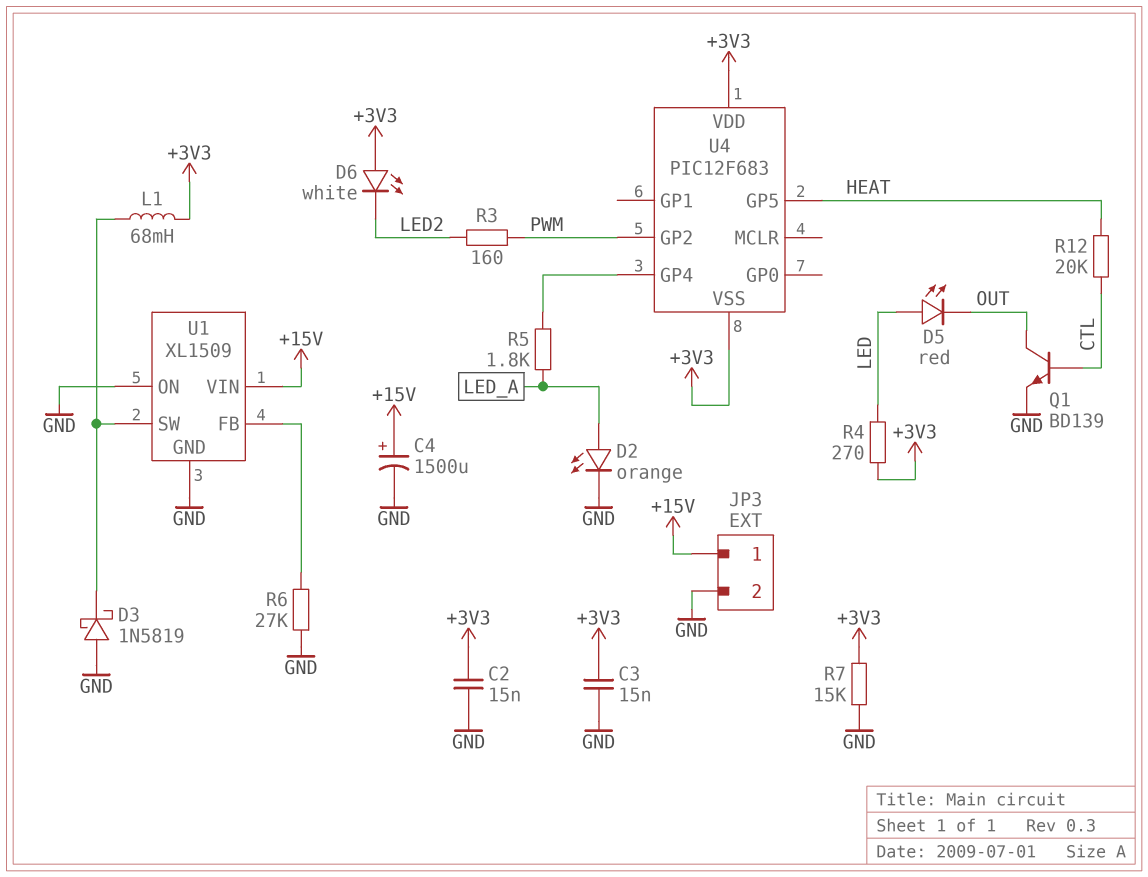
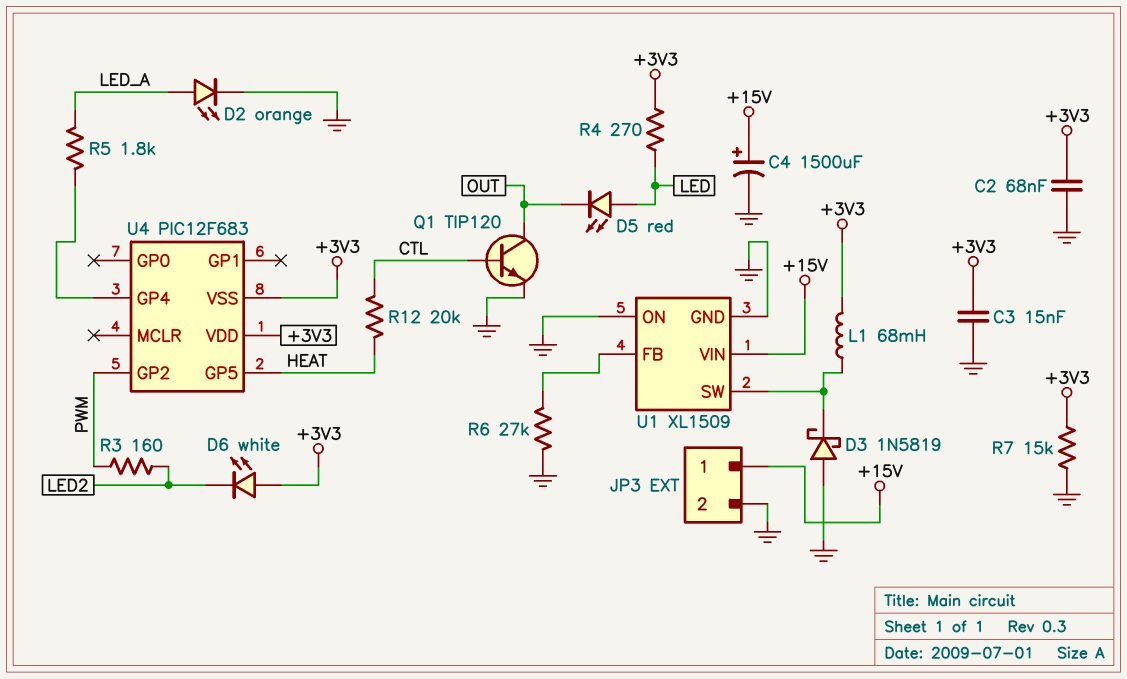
C2: 15nF (+3V3, GND) -> 68nF (+3V3, GND)
Q1: NPN BD139 (B CTL, C OUT, E GND) -> NPN TIP120 (B CTL, C OUT, E GND)

